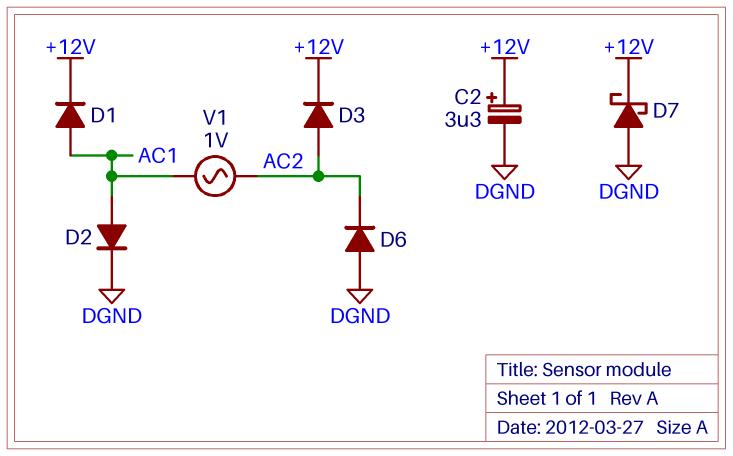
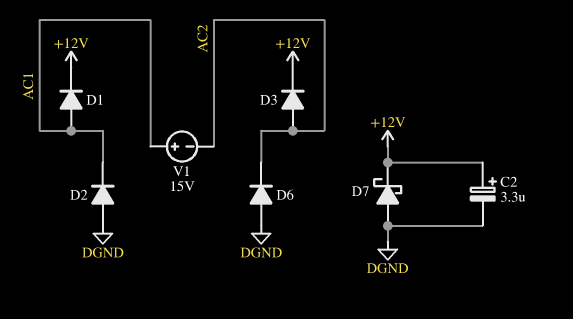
D2: diode (A AC1, K DGND) -> diode (A DGND, K AC1)
V1: AC 1V (AC1, AC2) -> 15V (plus AC1, minus AC2)

